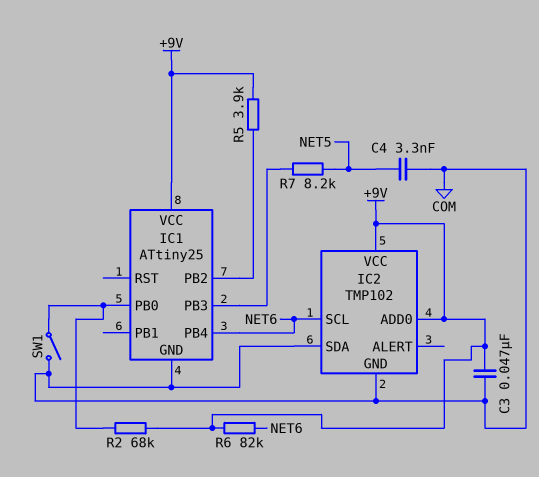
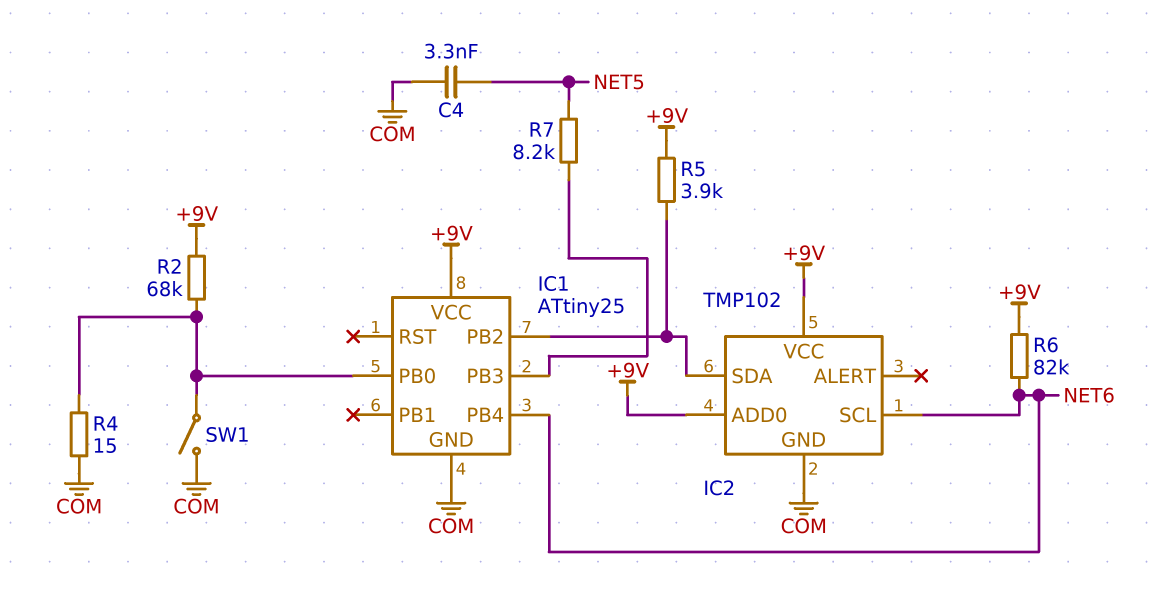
C3: 47nF (+9V, COM) -> none
IC2 pin SDA: COM -> IC1/PB2
R4: none -> 15 (COM, IC1/PB0)

